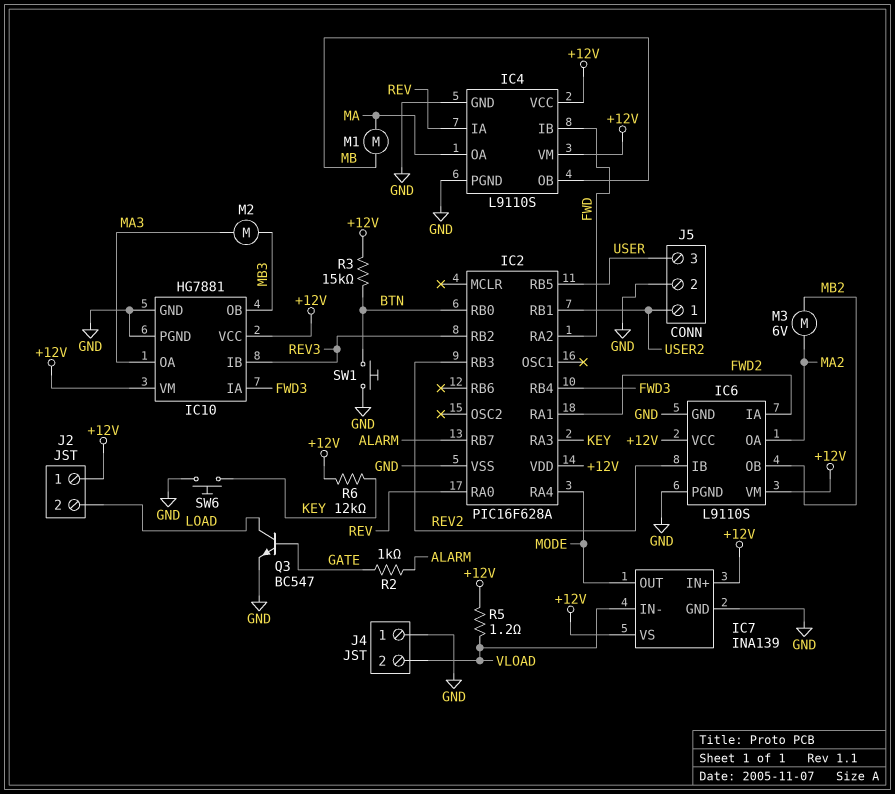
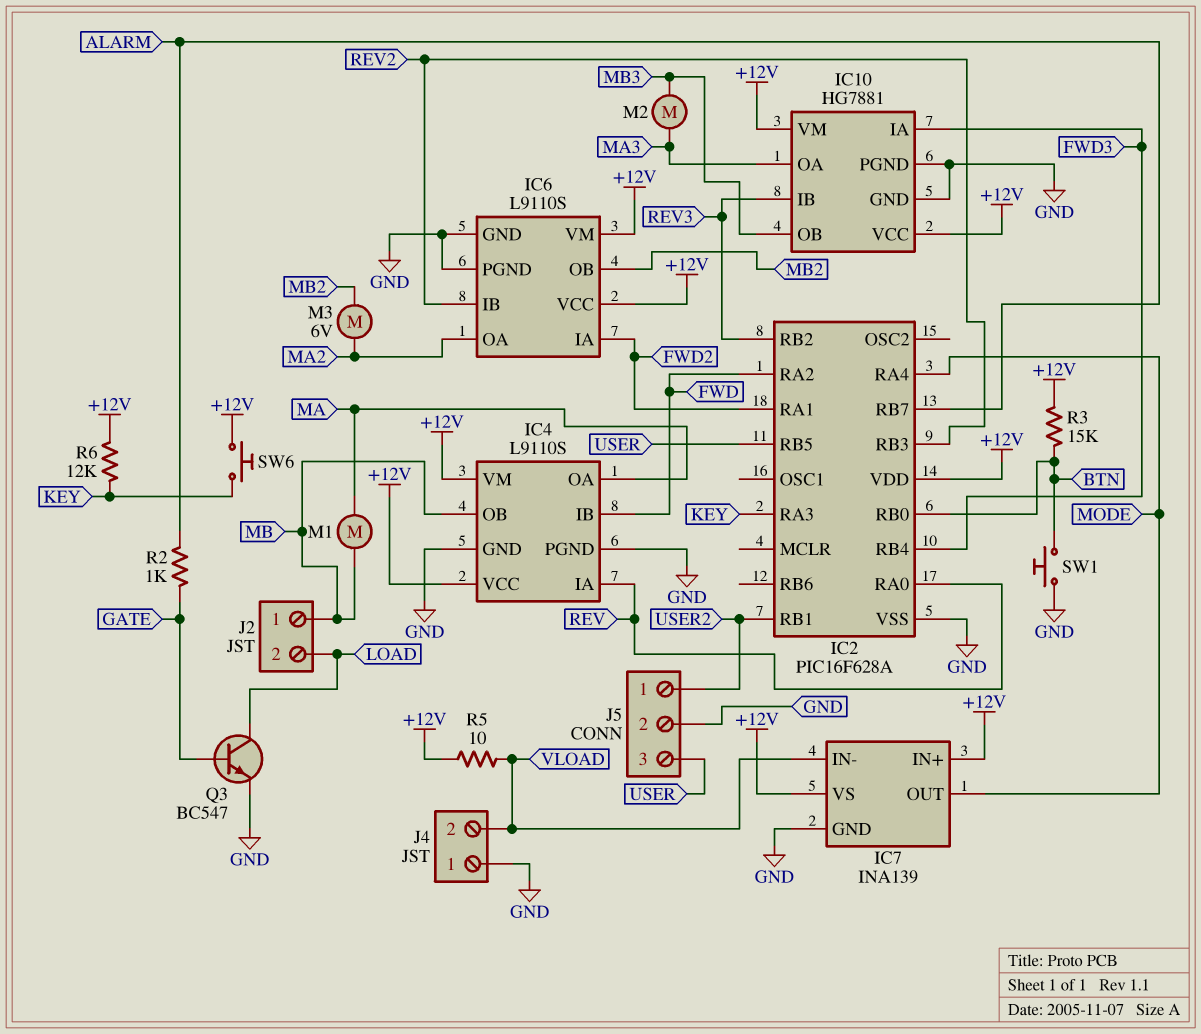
J2 pin 1: +12V -> MB
R5: 1.2 (+12V, VLOAD) -> 10 (+12V, VLOAD)
SW6: button (GND, KEY) -> button (+12V, KEY)

